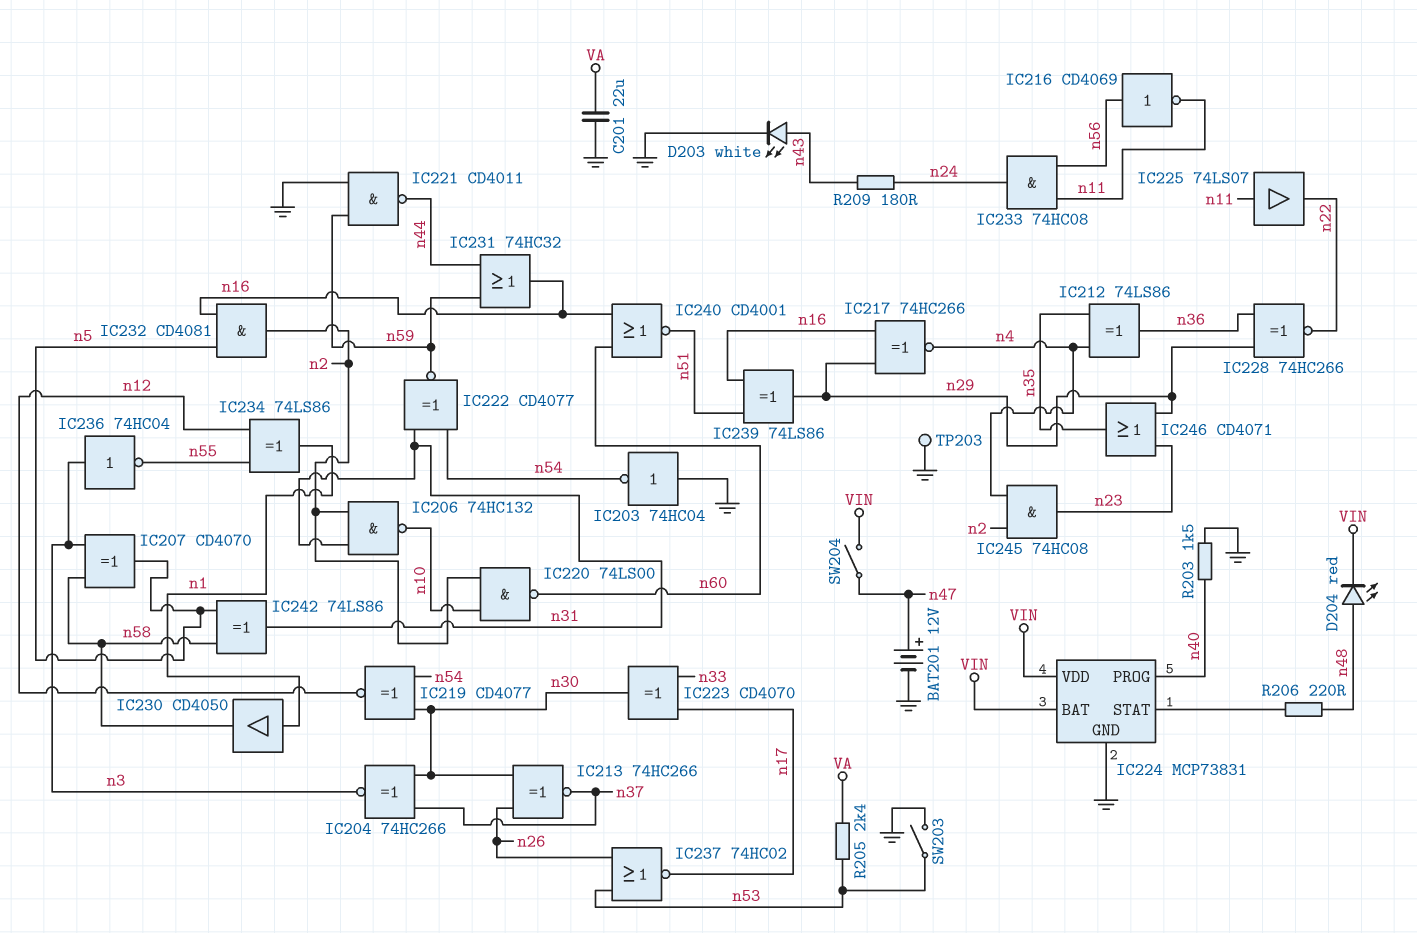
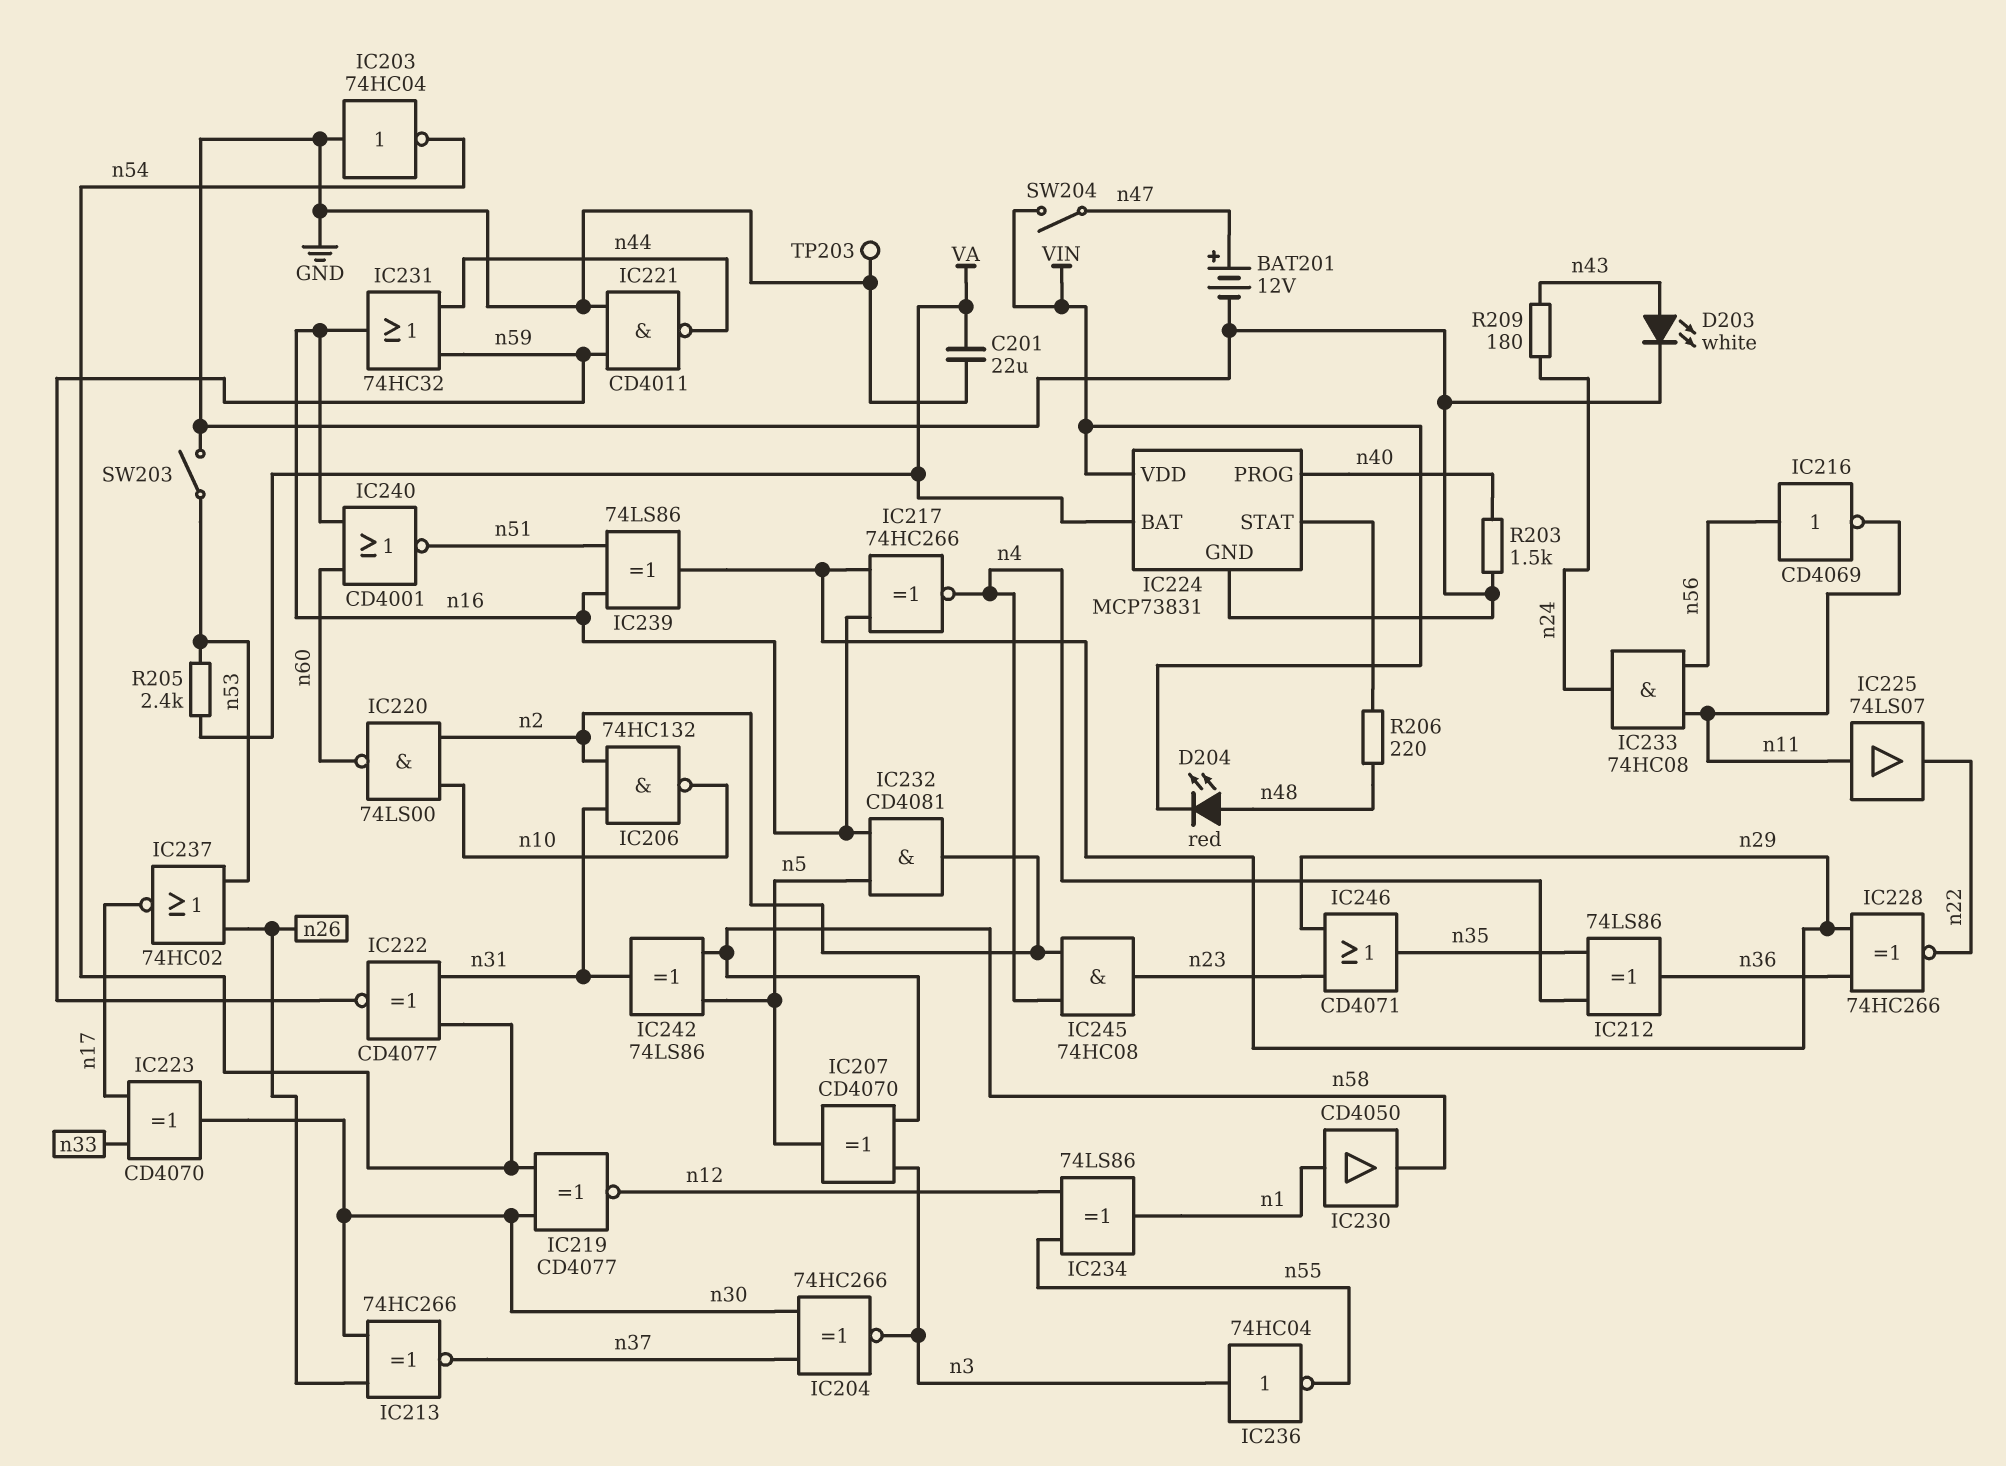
IC224 pin BAT: VIN -> VA

